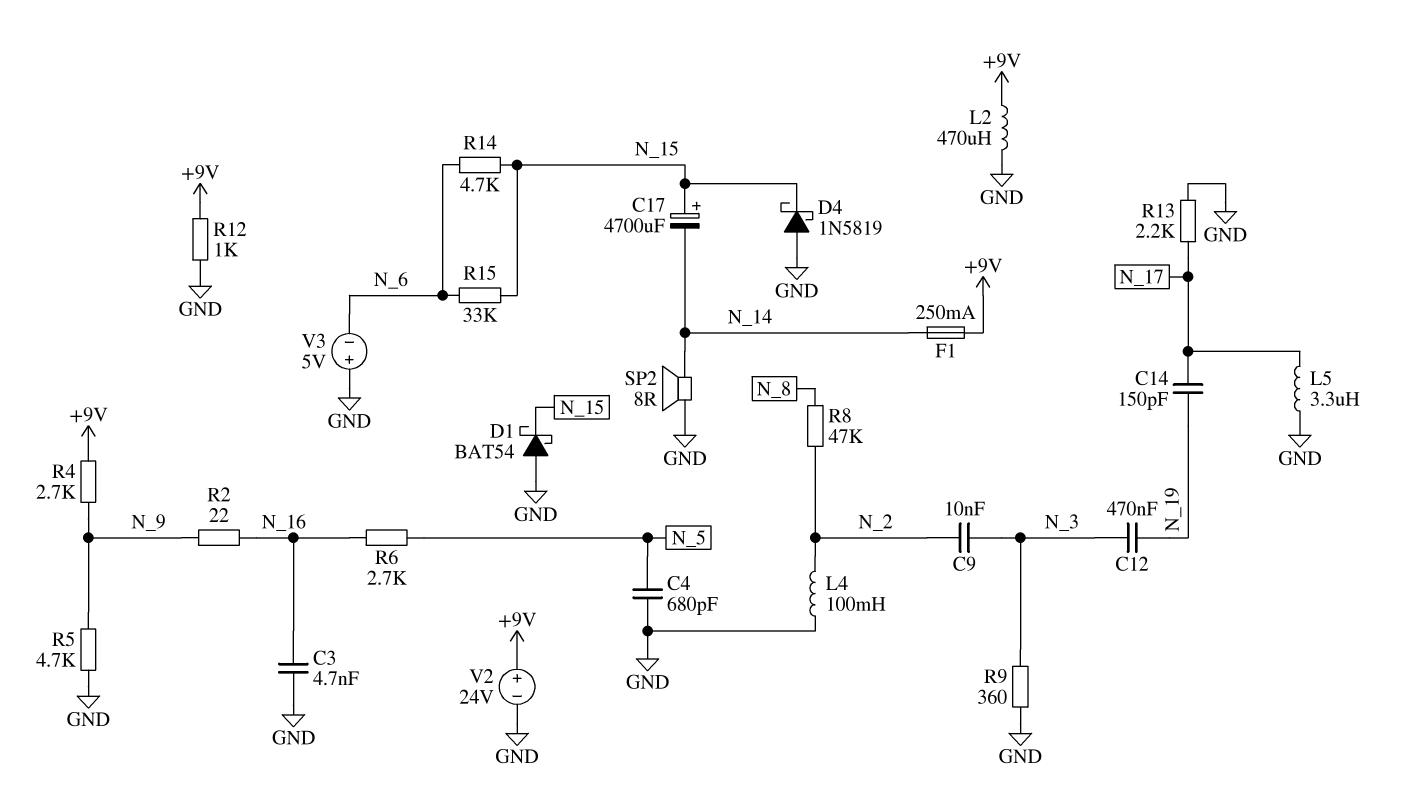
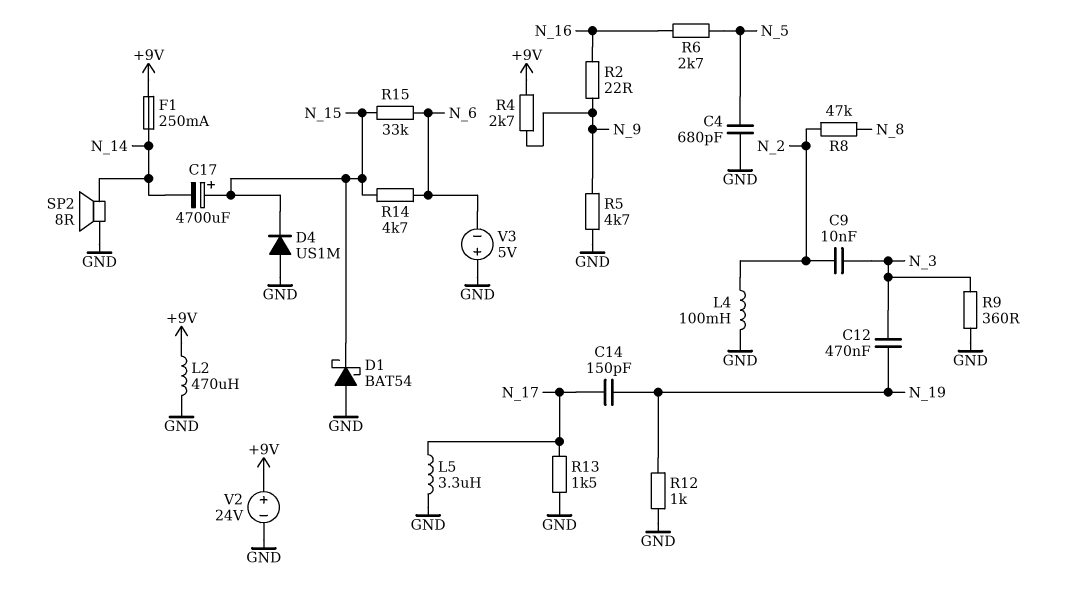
C3: 4.7nF (GND, N_16) -> none
D4: schottky 1N5819 (A GND, K N_15) -> diode US1M (A GND, K N_15)
R12: 1k (+9V, GND) -> 1k (GND, N_19)
R13: 2.2k (GND, N_17) -> 1.5k (GND, N_17)

